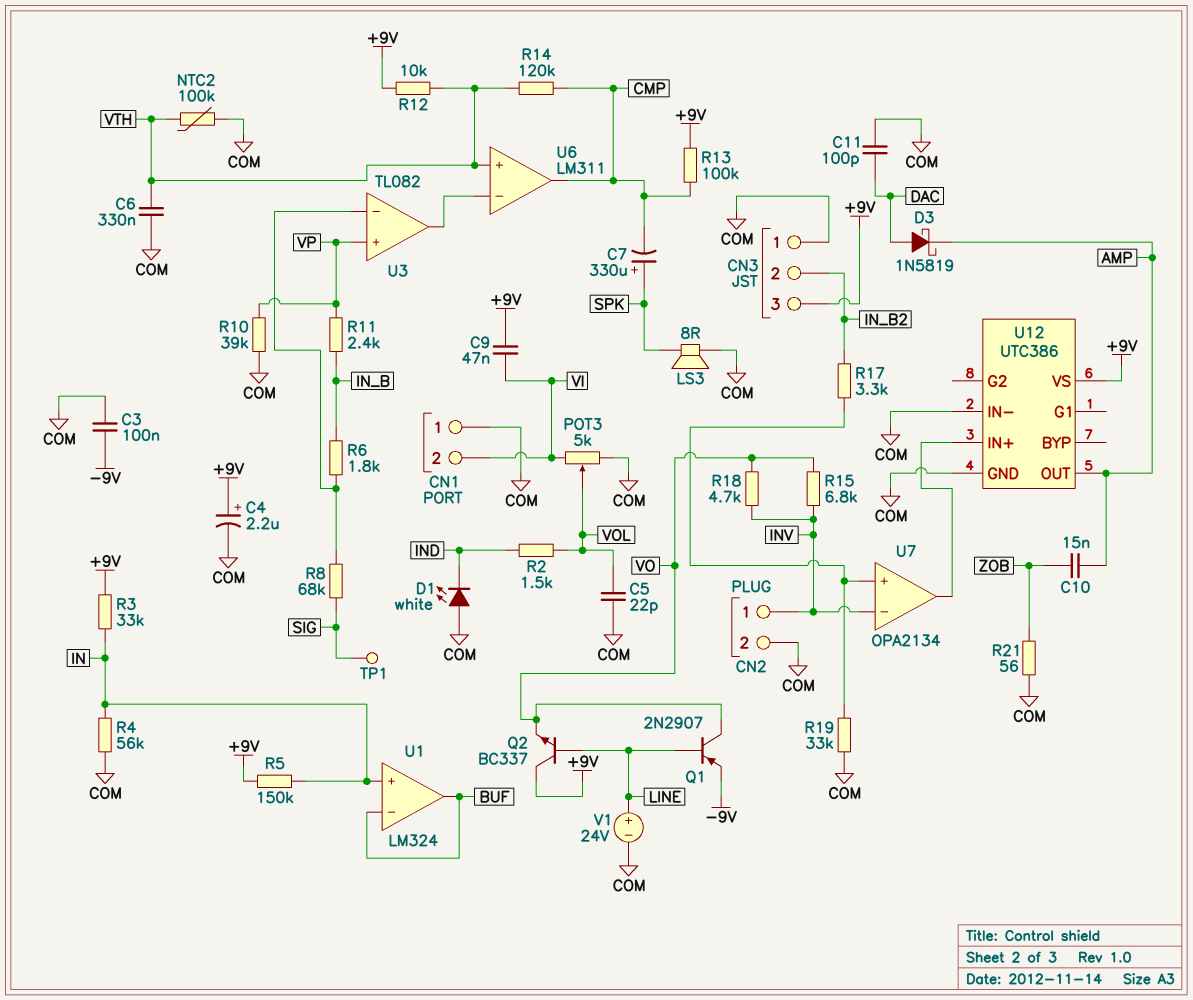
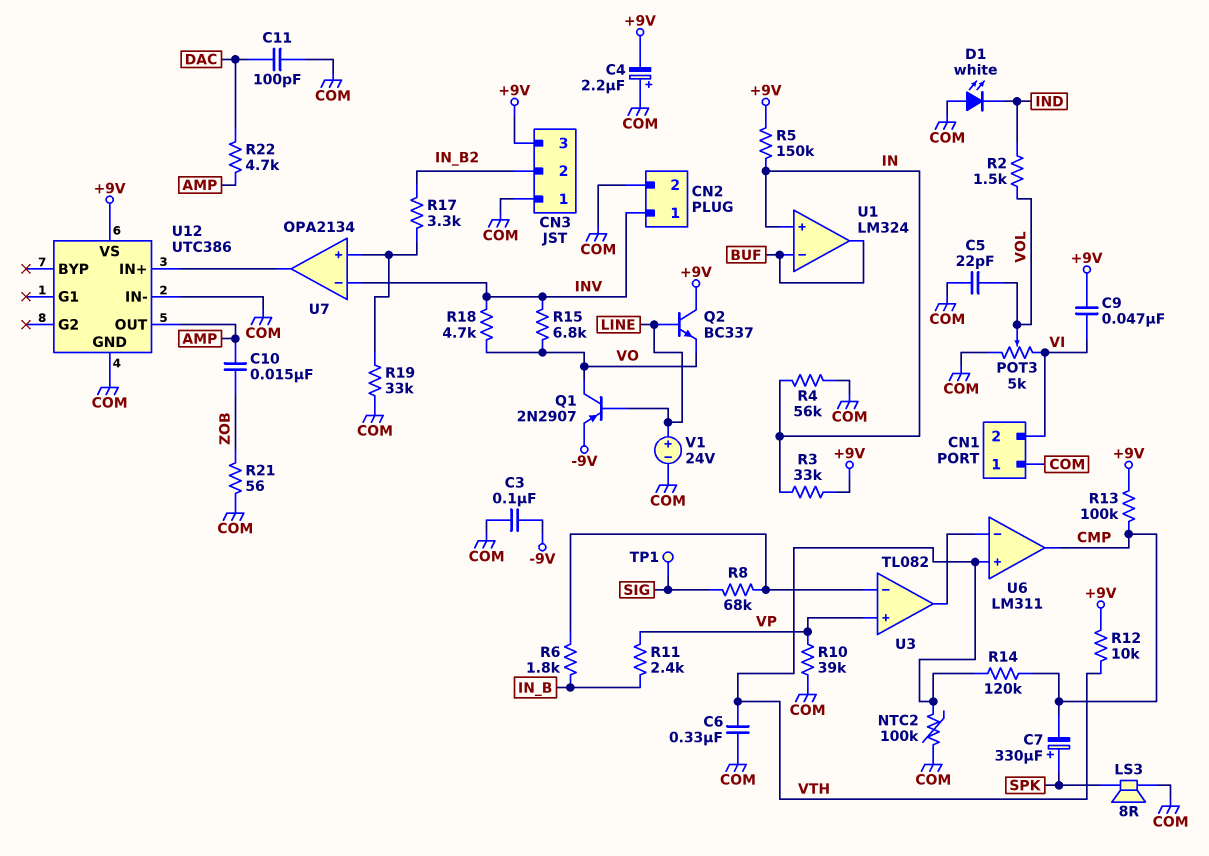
C4: 2.2uF (plus +9V, minus COM) -> 2.2uF (plus COM, minus +9V)
D3: schottky 1N5819 (A DAC, K AMP) -> none
R22: none -> 4.7k (AMP, DAC)

